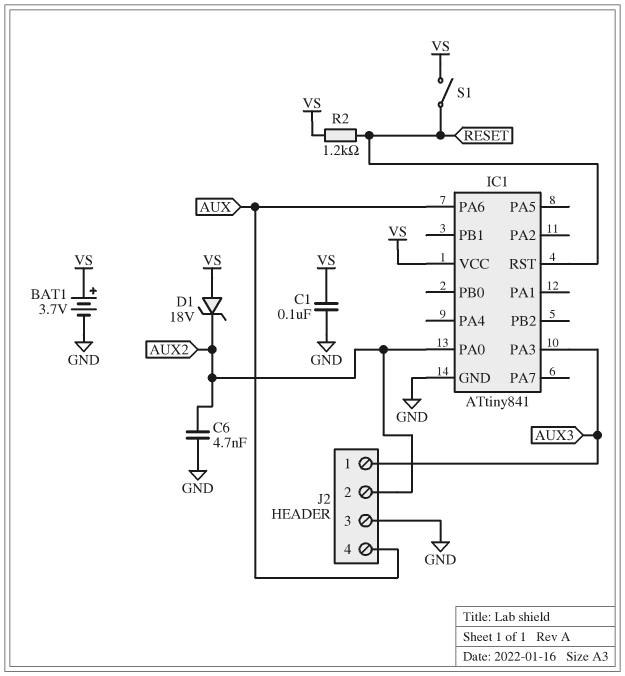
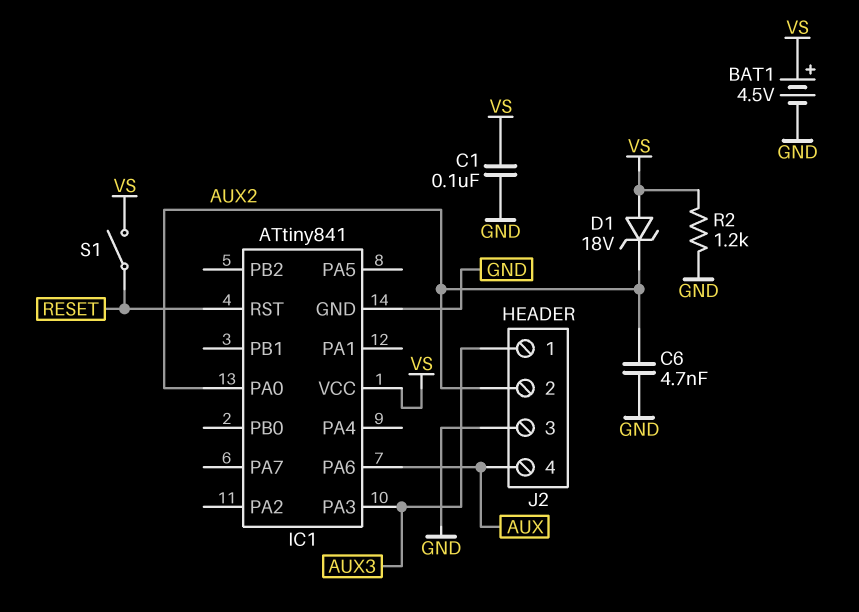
BAT1: 3.7V (plus VS, minus GND) -> 4.5V (plus VS, minus GND)
R2: 1.2k (RESET, VS) -> 1.2k (GND, VS)

